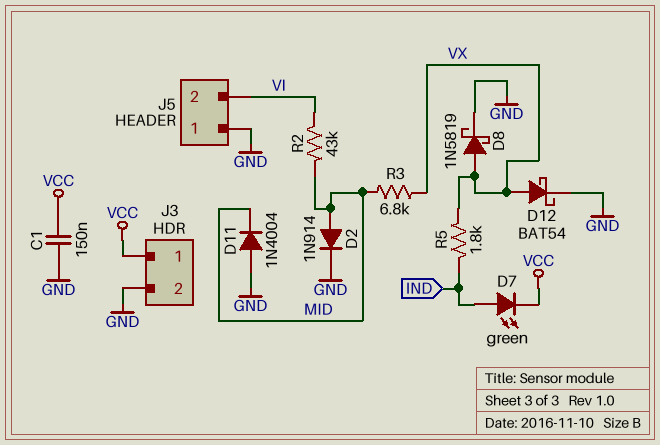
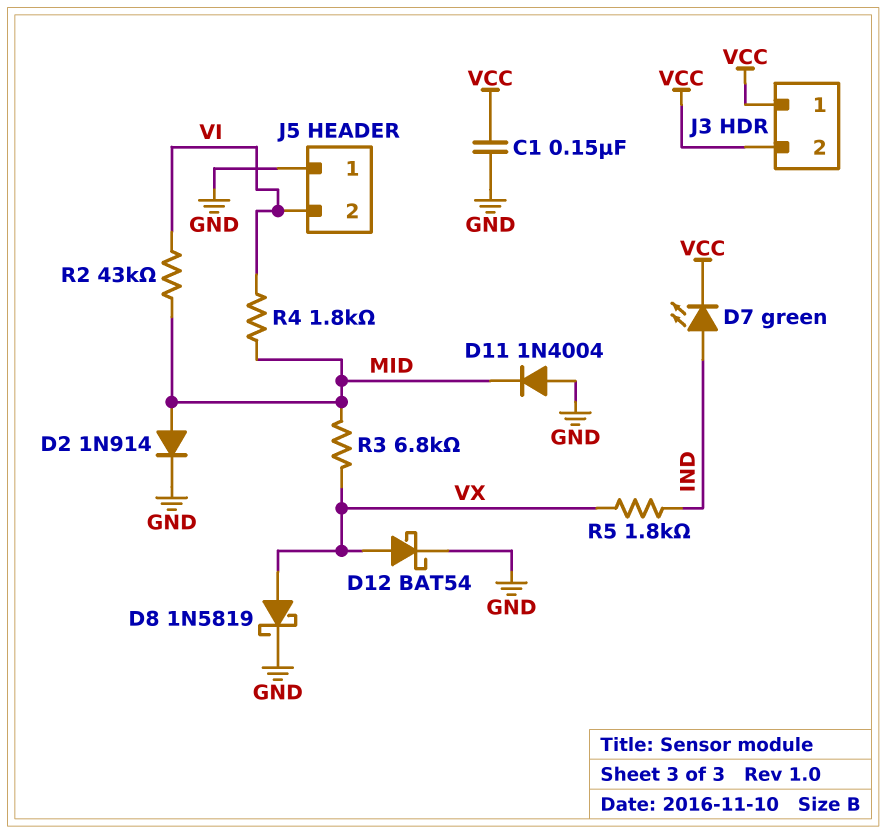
J3 pin 2: GND -> VCC
R4: none -> 1.8k (MID, VI)

